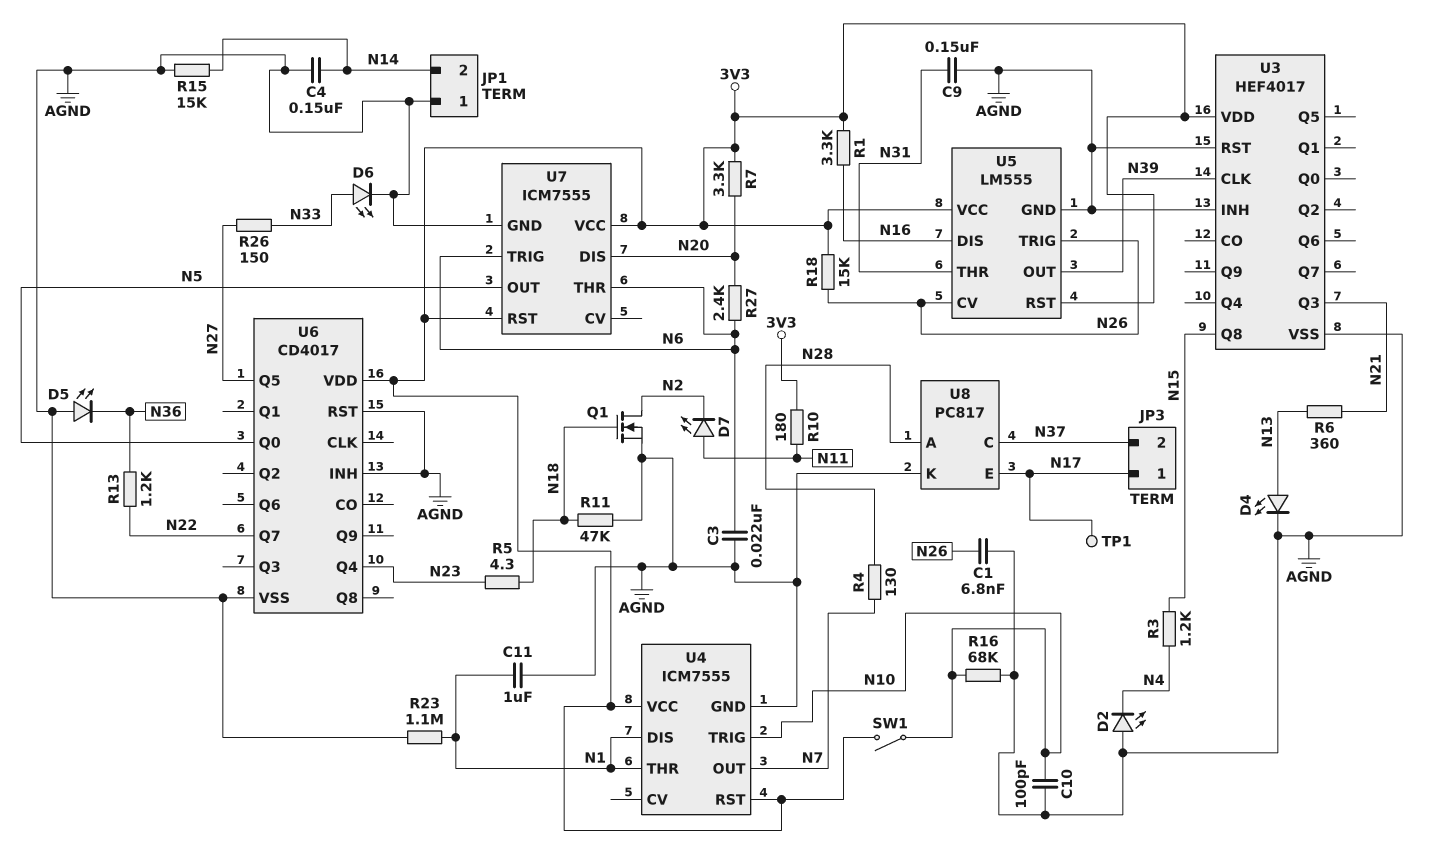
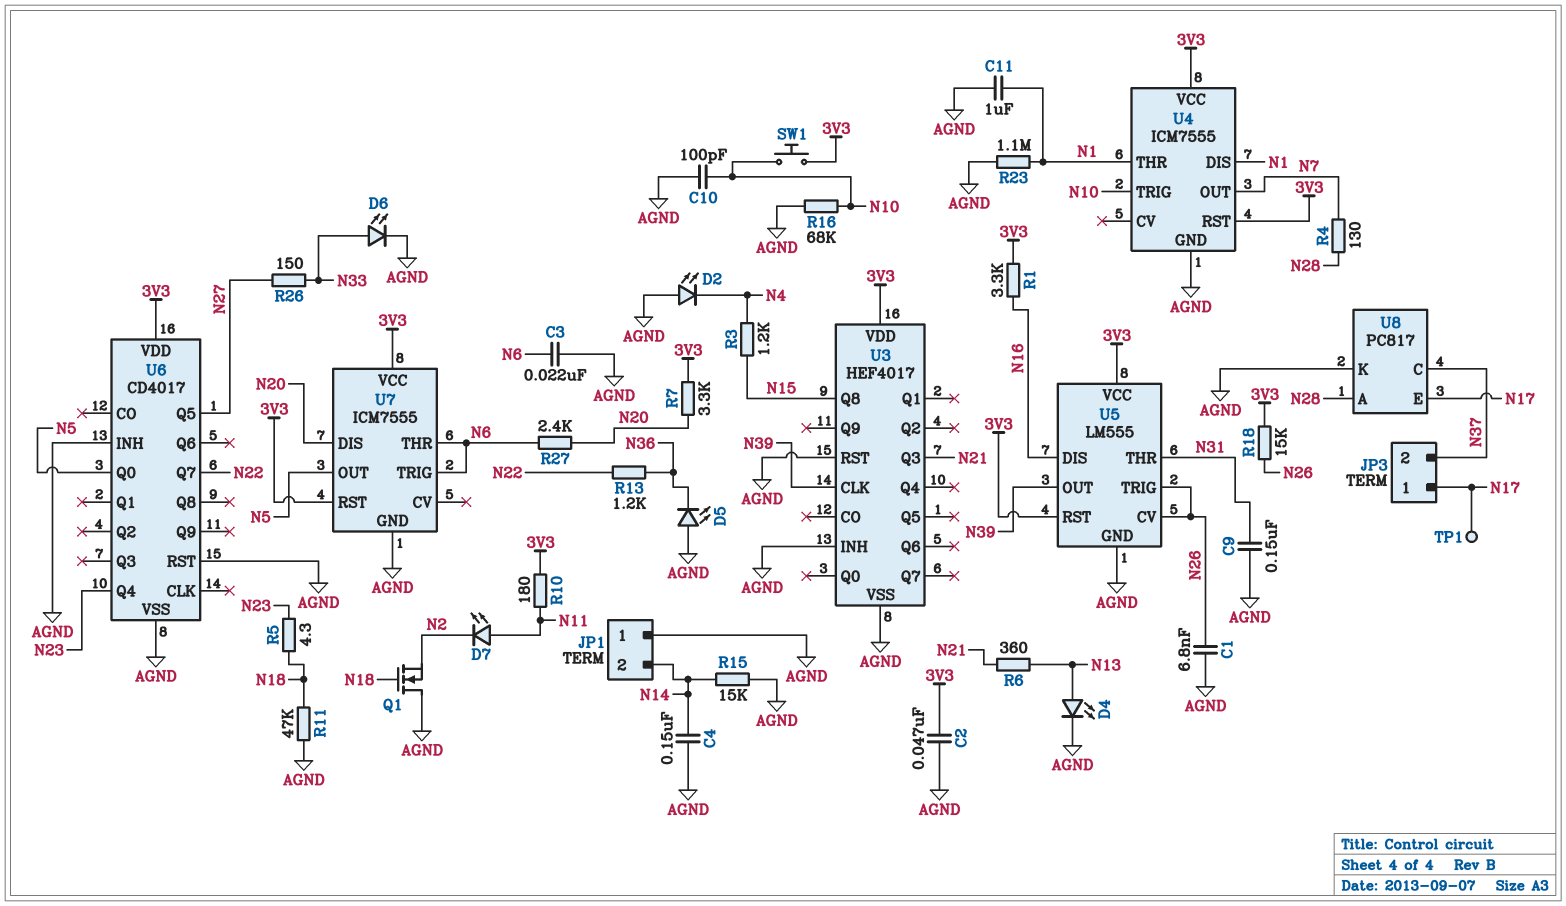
C2: none -> 47nF (3V3, AGND)
Q1: NMOS (G N18, D N2, S AGND) -> NMOS (G N18, D AGND, S N2)
SW1: switch (3V3, N10) -> button (3V3, N10)

